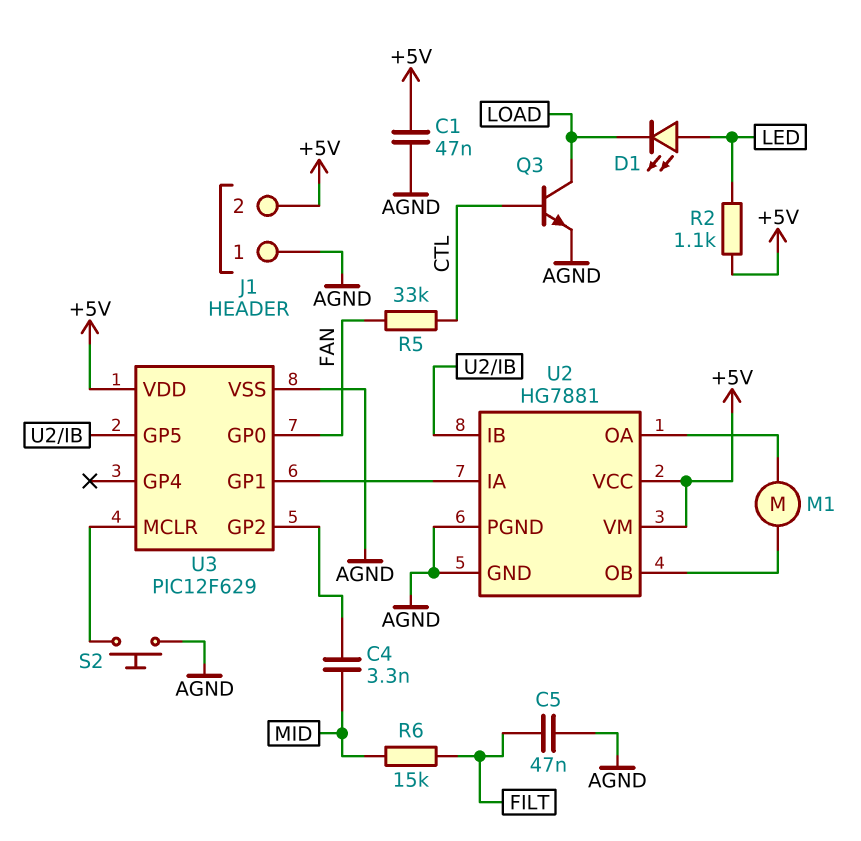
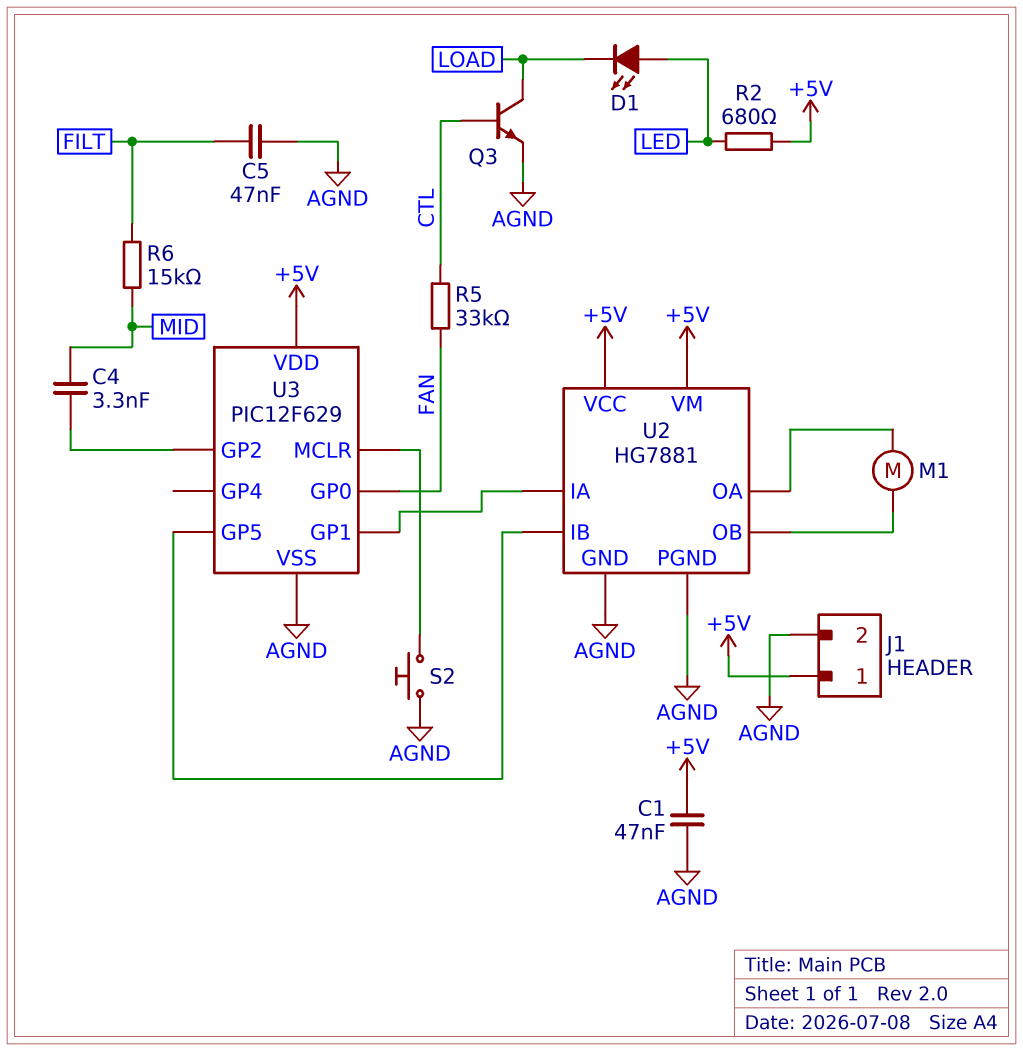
J1 pin 1: AGND -> +5V
J1 pin 2: +5V -> AGND
R2: 1.1k (+5V, LED) -> 680 (+5V, LED)

